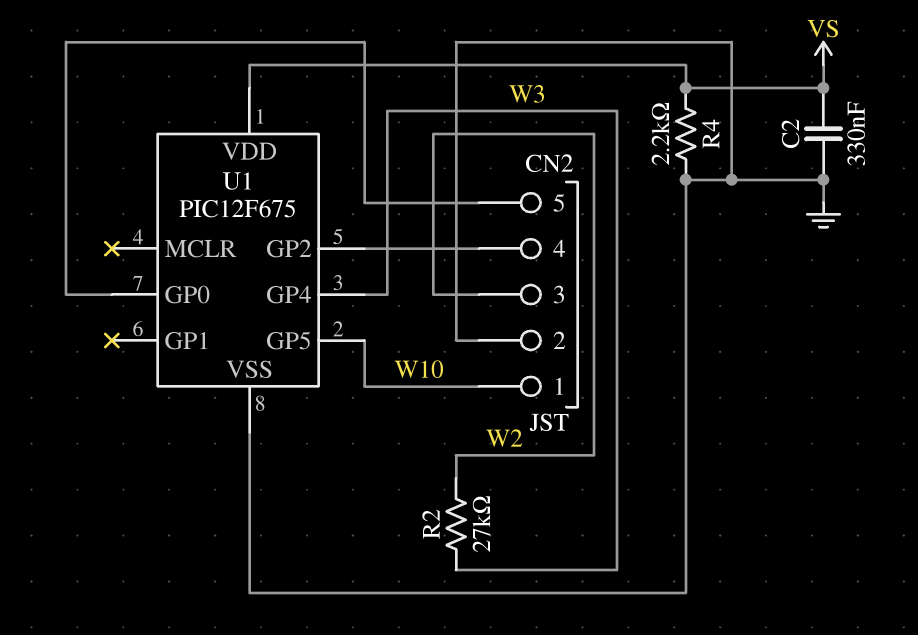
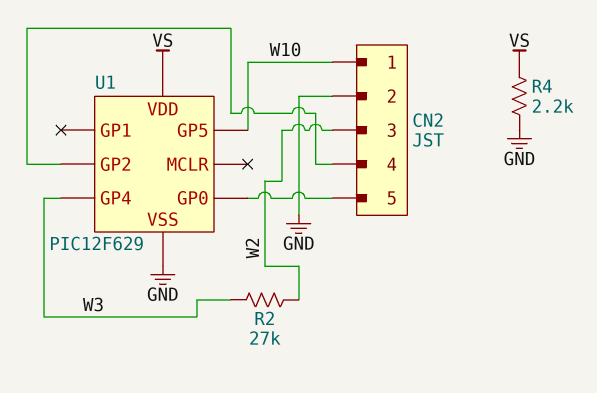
C2: 330nF (GND, VS) -> none
U1: PIC12F675 -> PIC12F629

